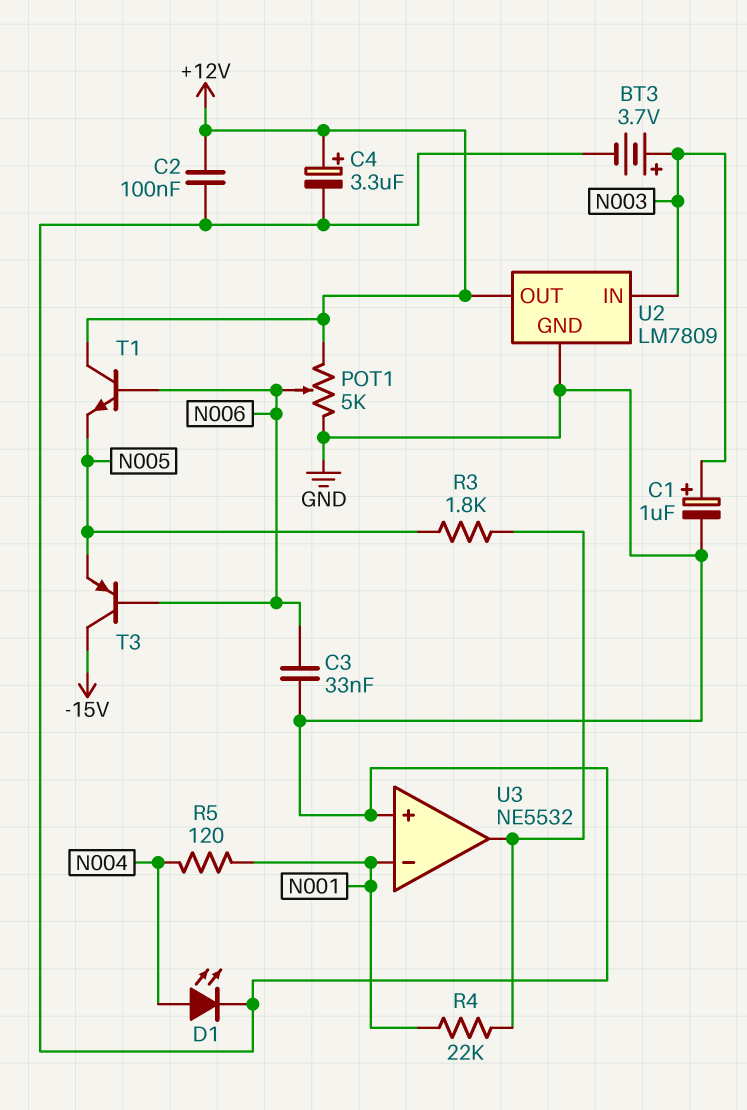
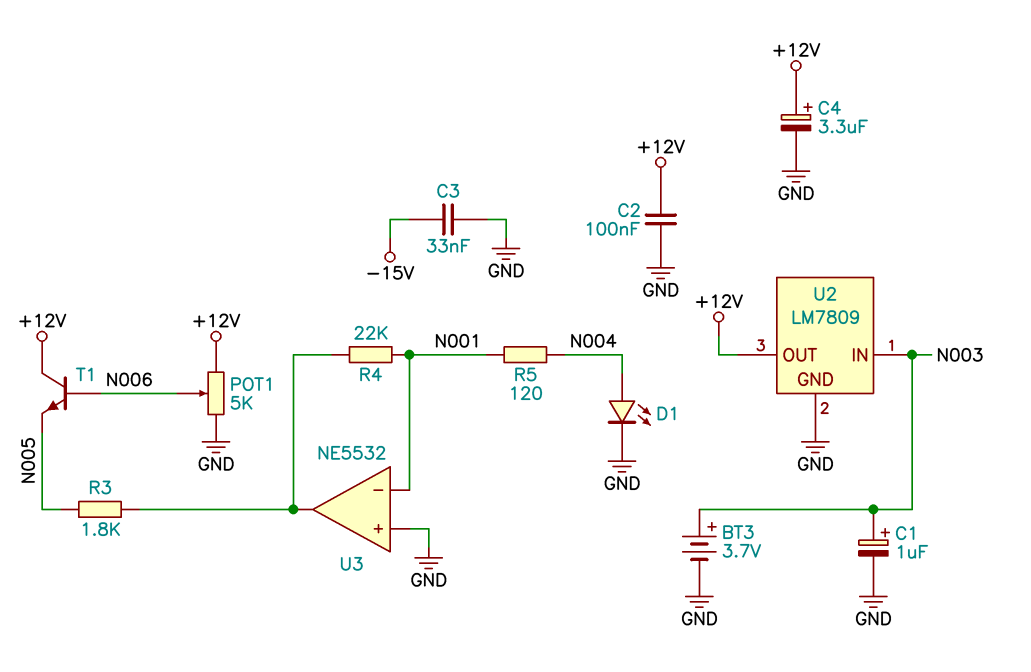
C3: 33nF (GND, N006) -> 33nF (-15V, GND)
T3: PNP (B N006, C -15V, E N005) -> none

